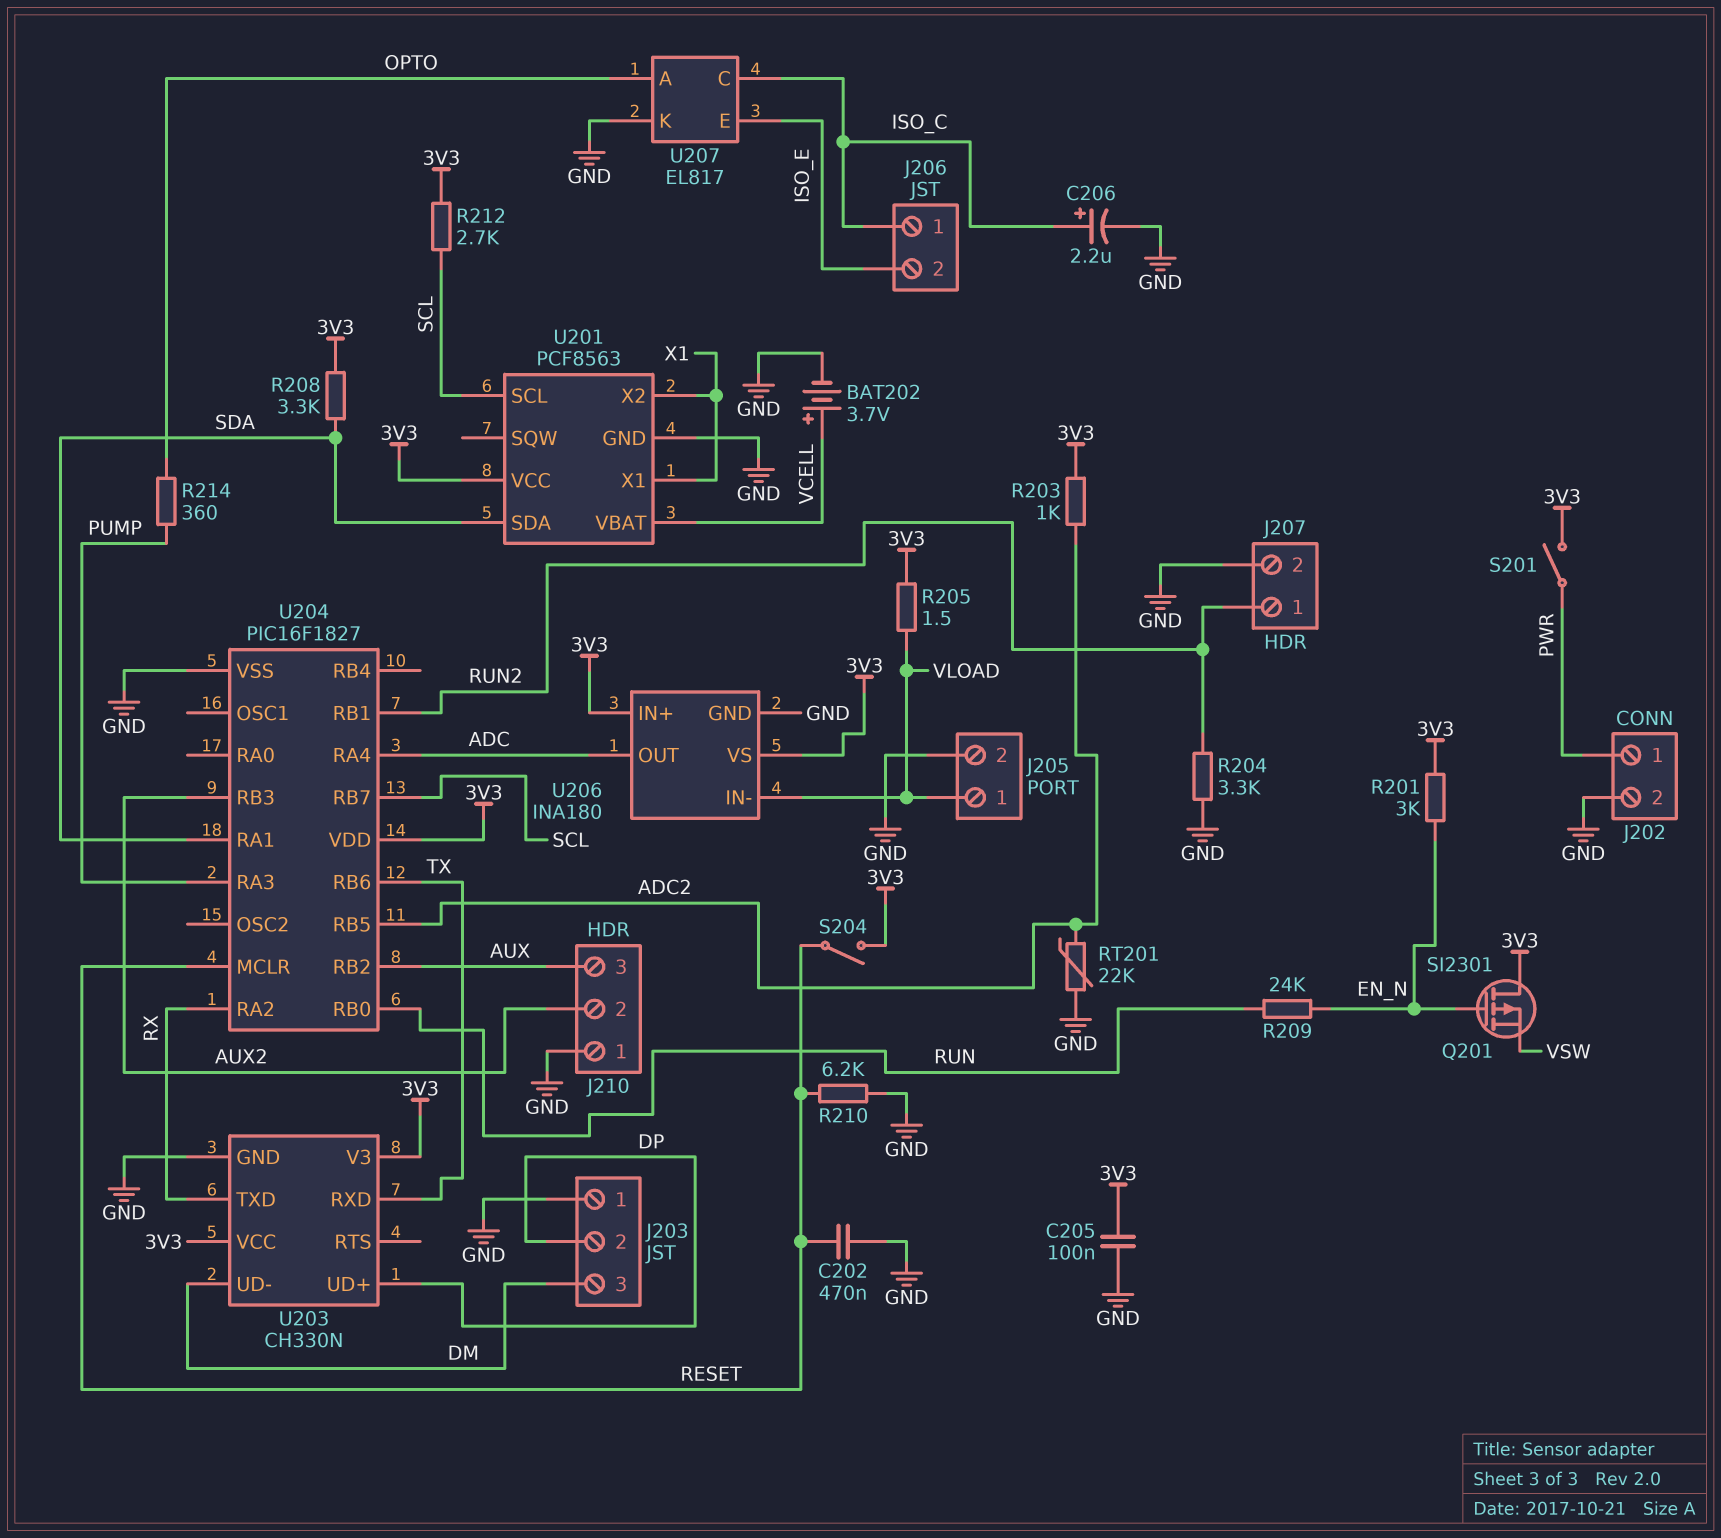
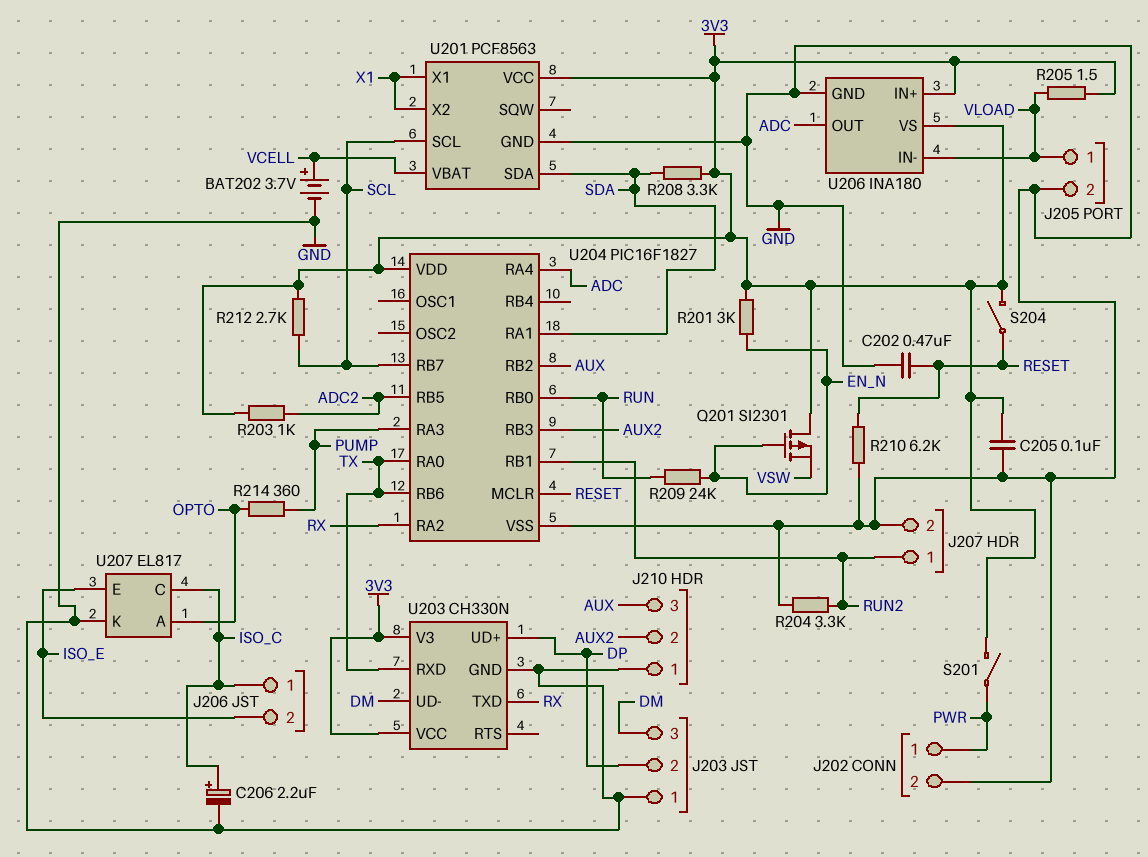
RT201: 22k (ADC2, GND) -> none
U204 pin RA0: none -> TX

